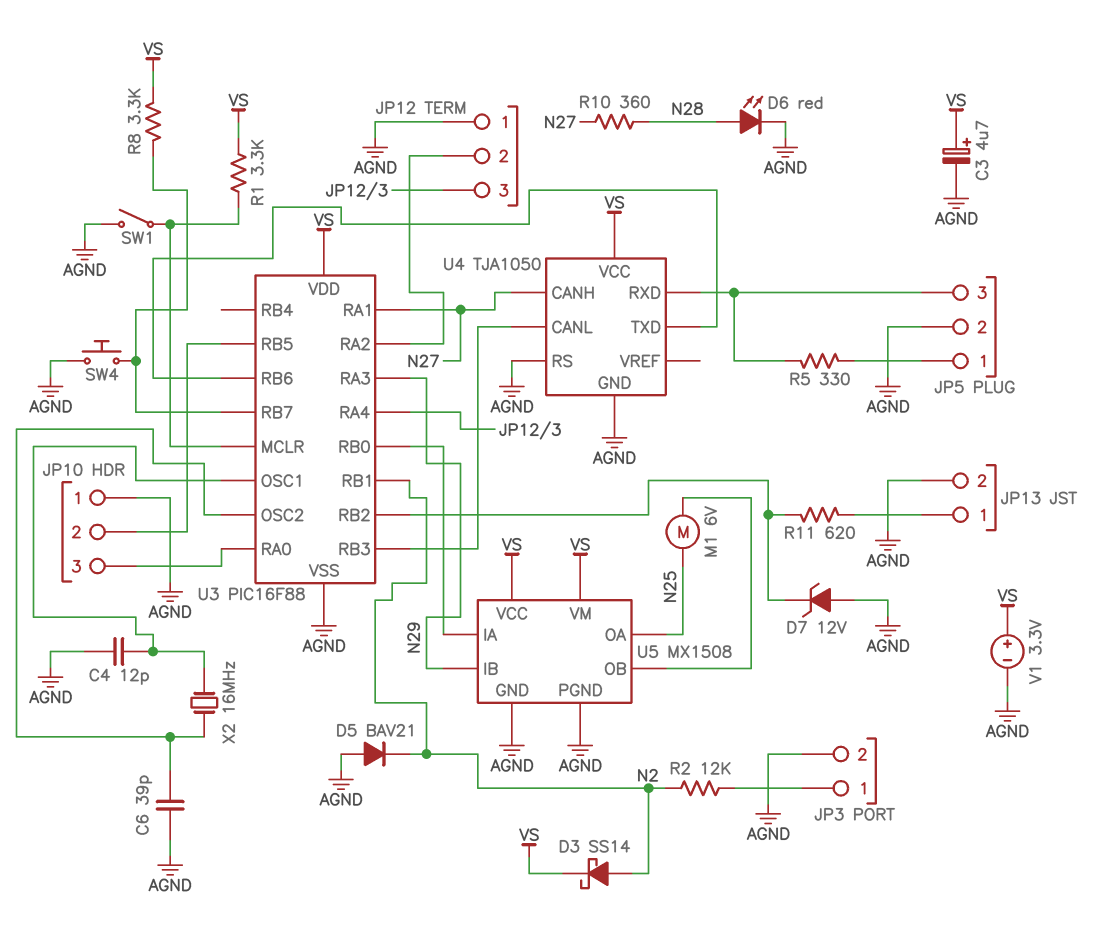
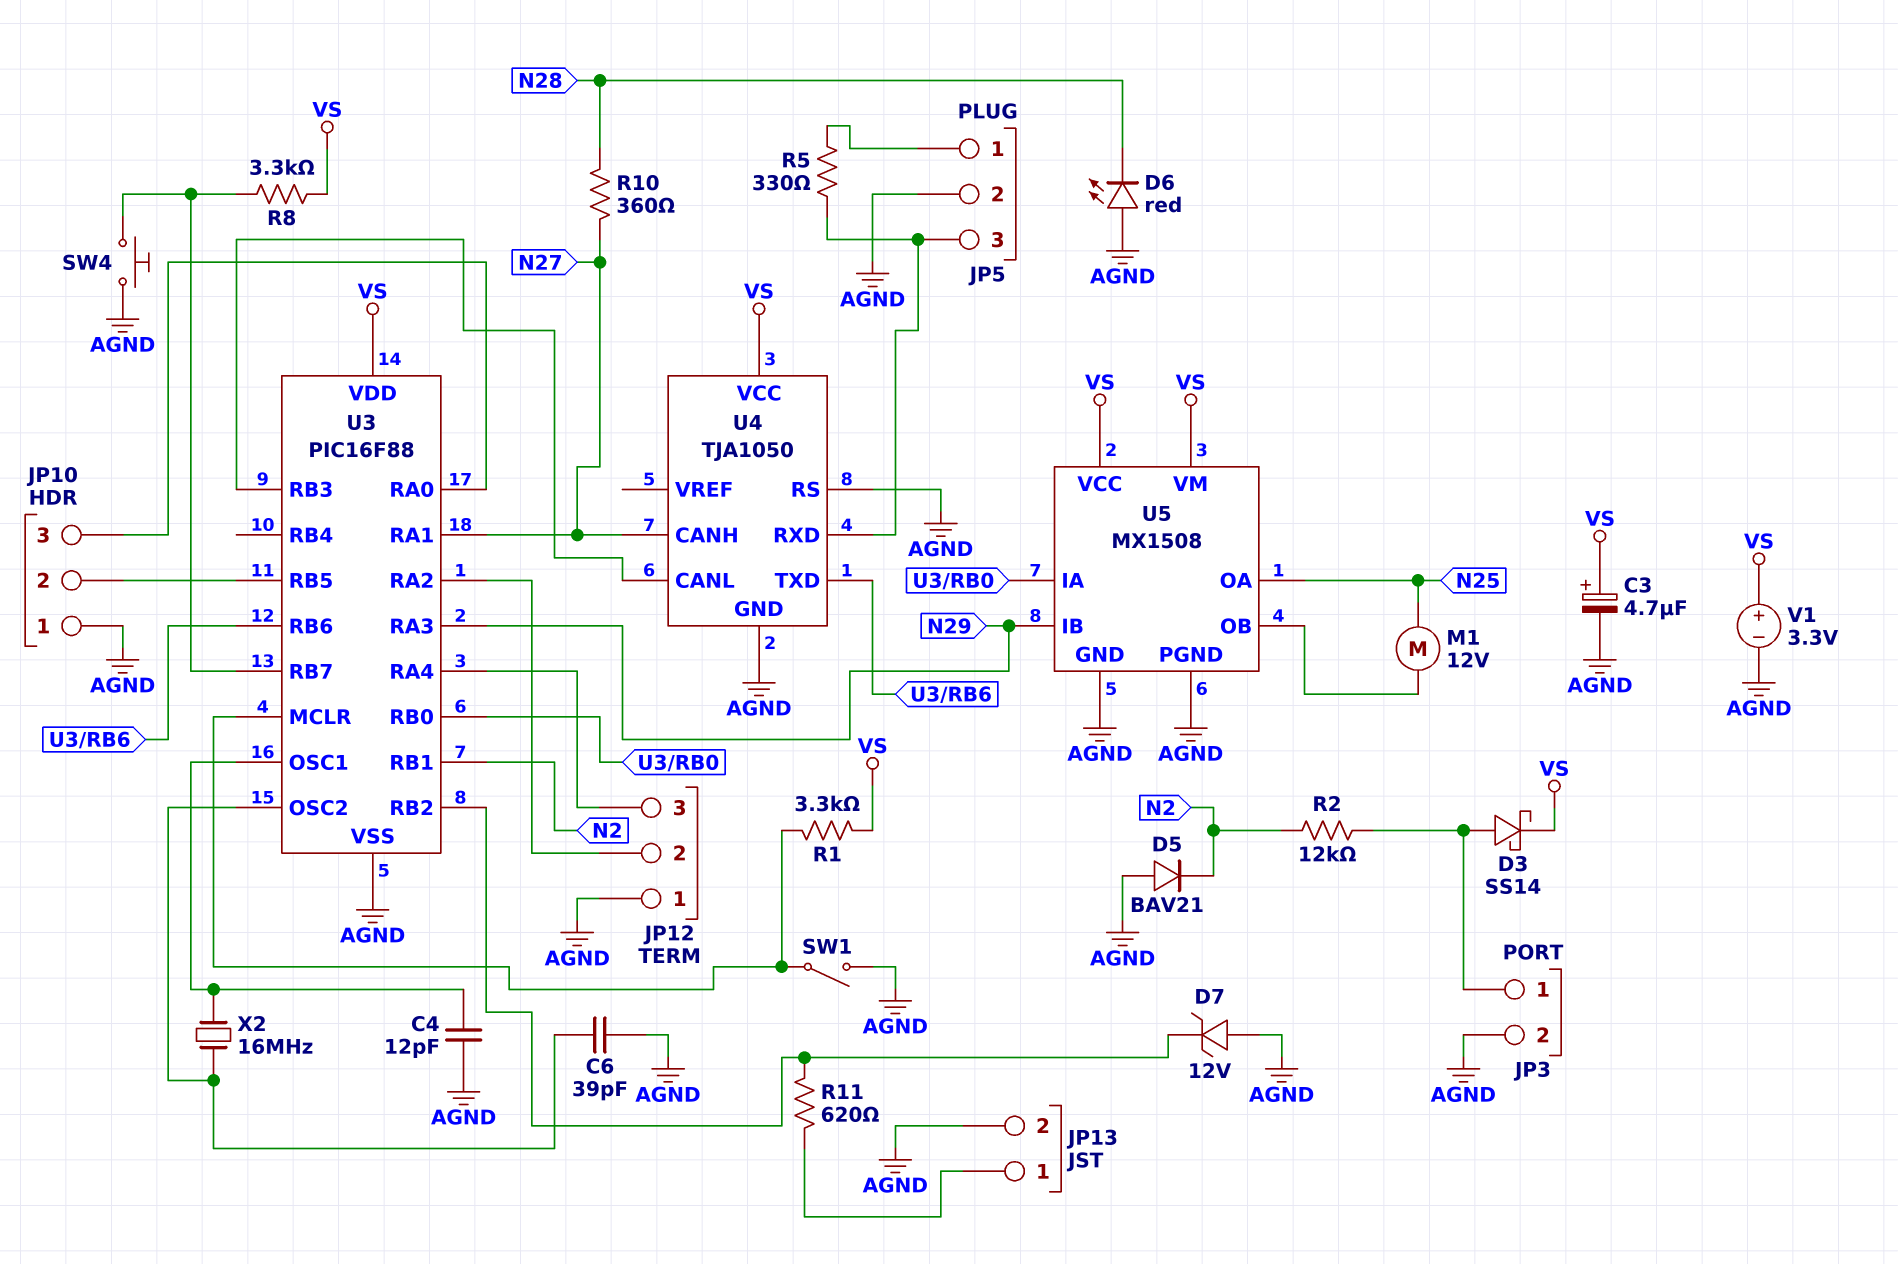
D3: schottky SS14 (A N2, K VS) -> schottky SS14 (A JP3/1, K VS)
D6: LED red (A N28, K AGND) -> LED red (A AGND, K N28)
M1: motor 6V (N25, U5/OB) -> motor 12V (N25, U5/OB)

